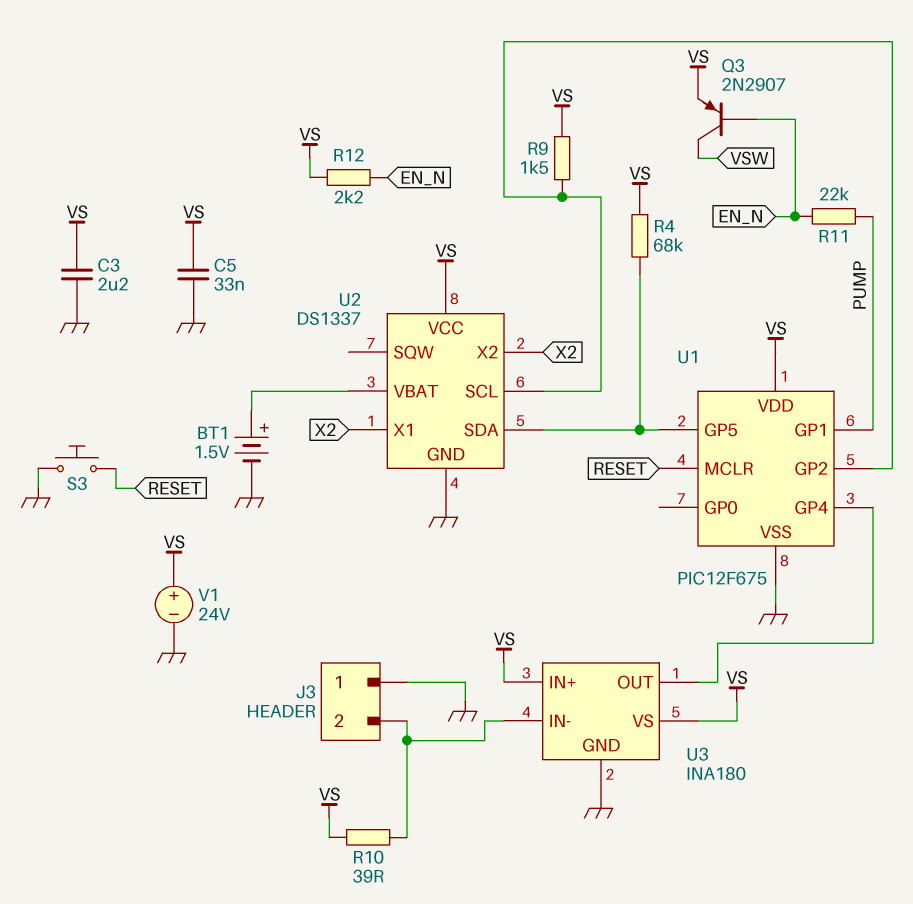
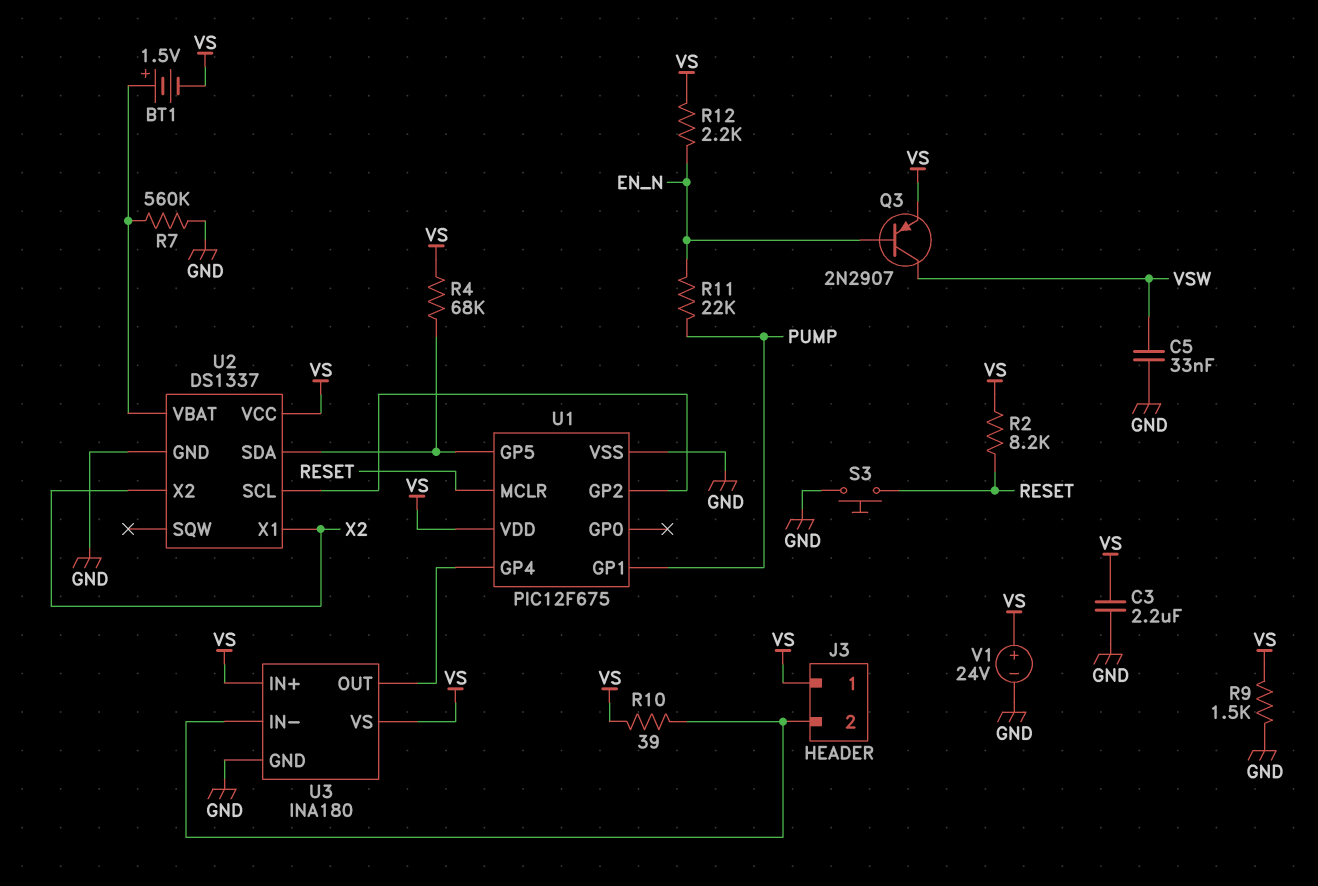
BT1: 1.5V (plus U2/VBAT, minus GND) -> 1.5V (plus U2/VBAT, minus VS)
C5: 33nF (GND, VS) -> 33nF (GND, VSW)
J3 pin 1: GND -> VS
R2: none -> 8.2k (RESET, VS)
R7: none -> 560k (GND, U2/VBAT)
R9: 1.5k (U1/GP2, VS) -> 1.5k (GND, VS)

